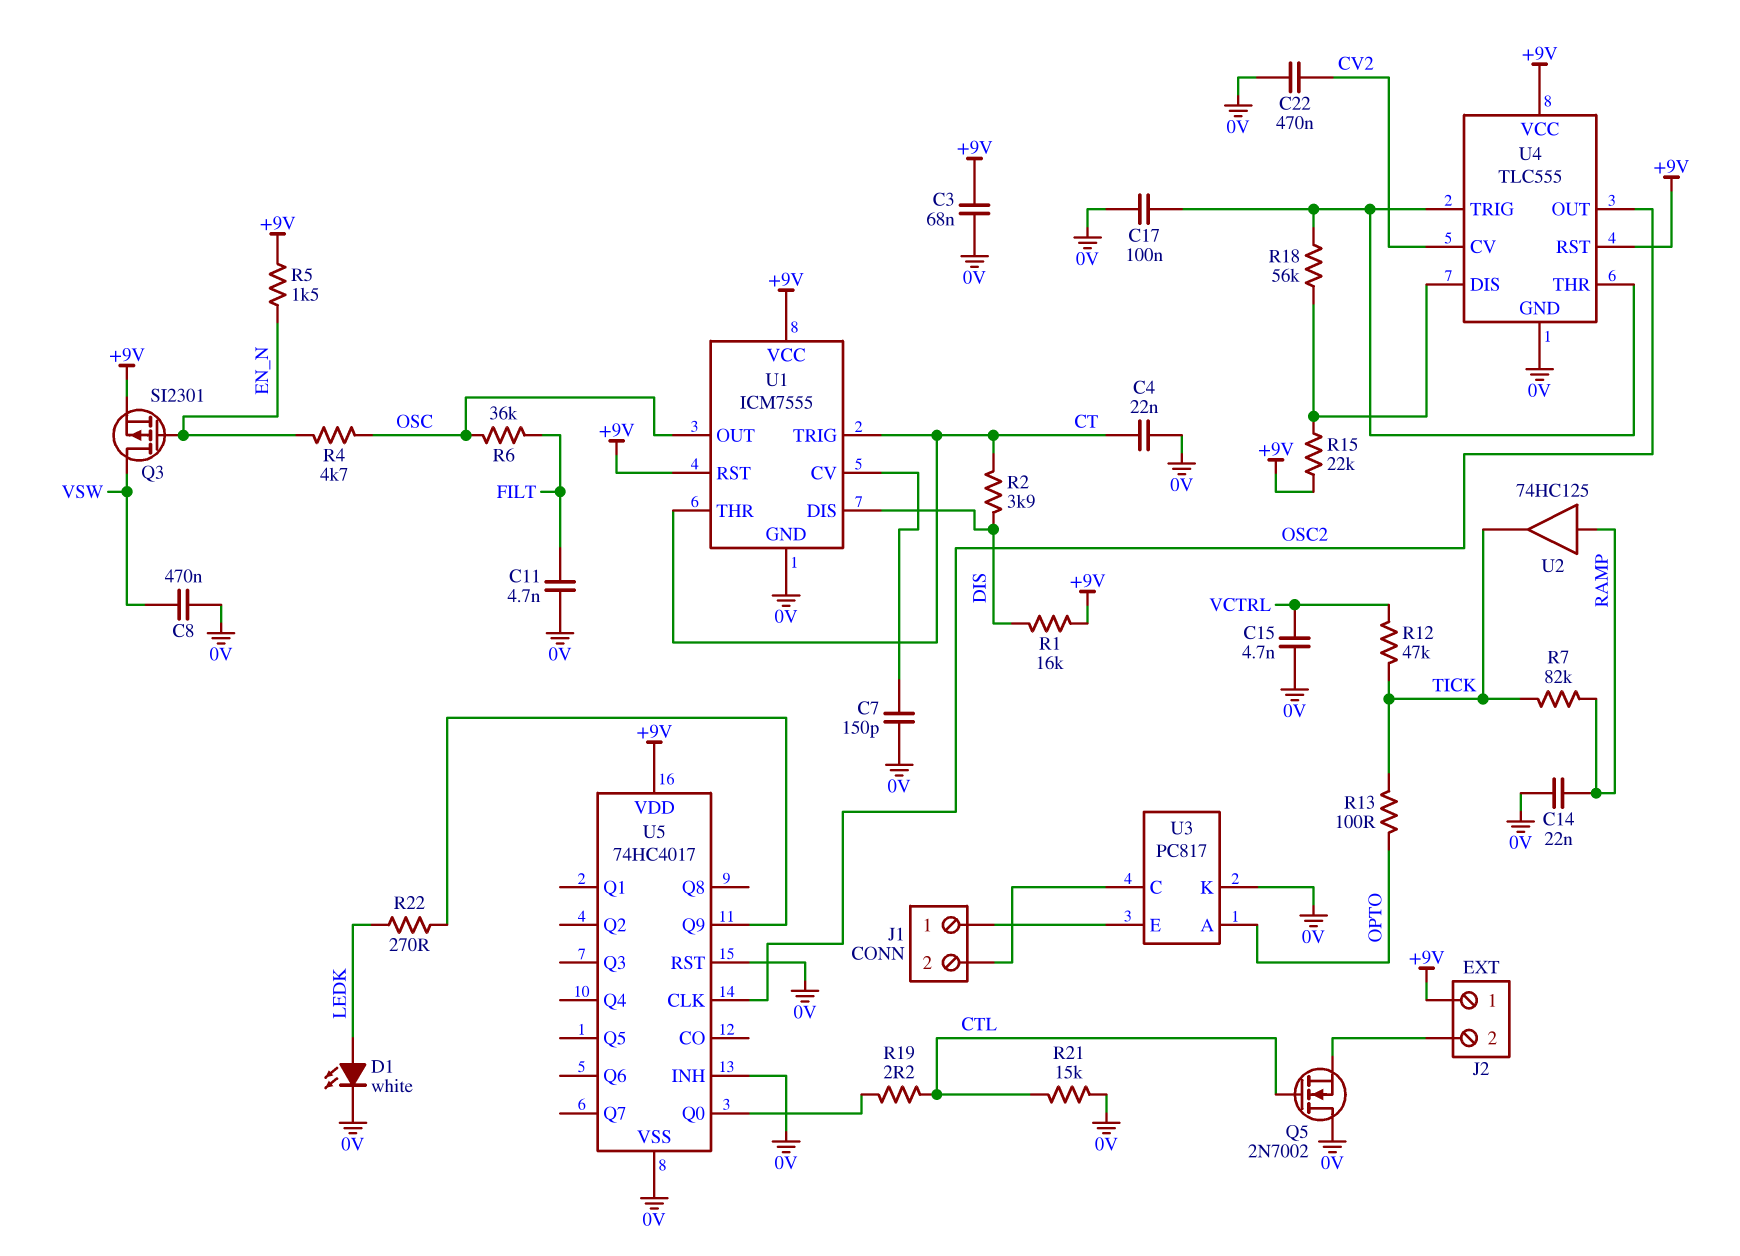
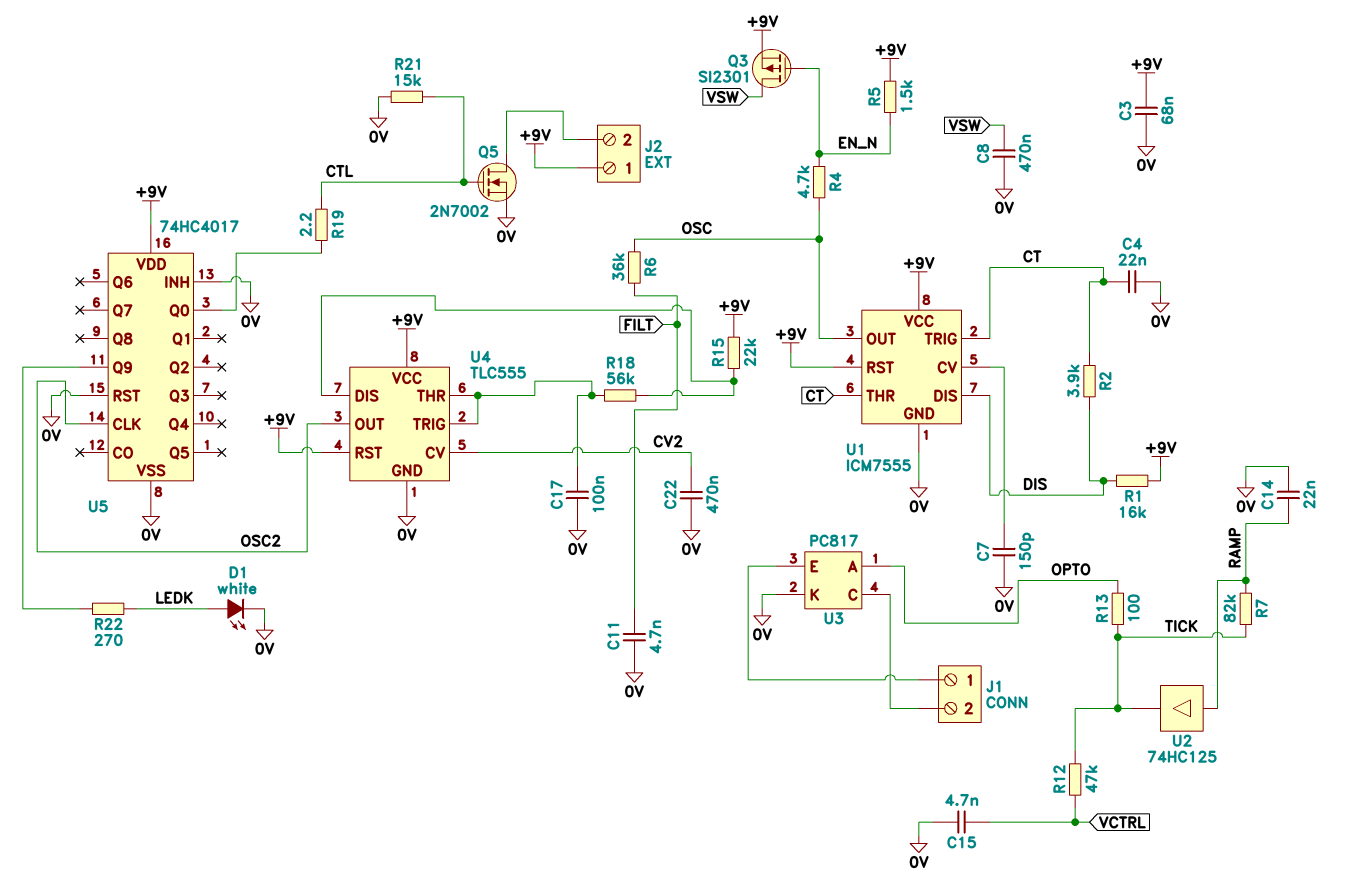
Q5: NMOS 2N7002 (G CTL, D 0V, S J2/2) -> NMOS 2N7002 (G CTL, D J2/2, S 0V)

